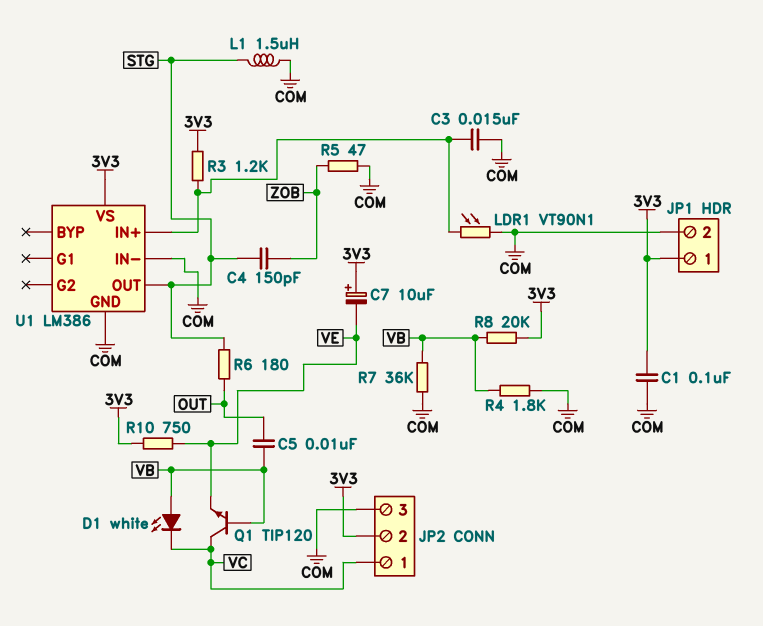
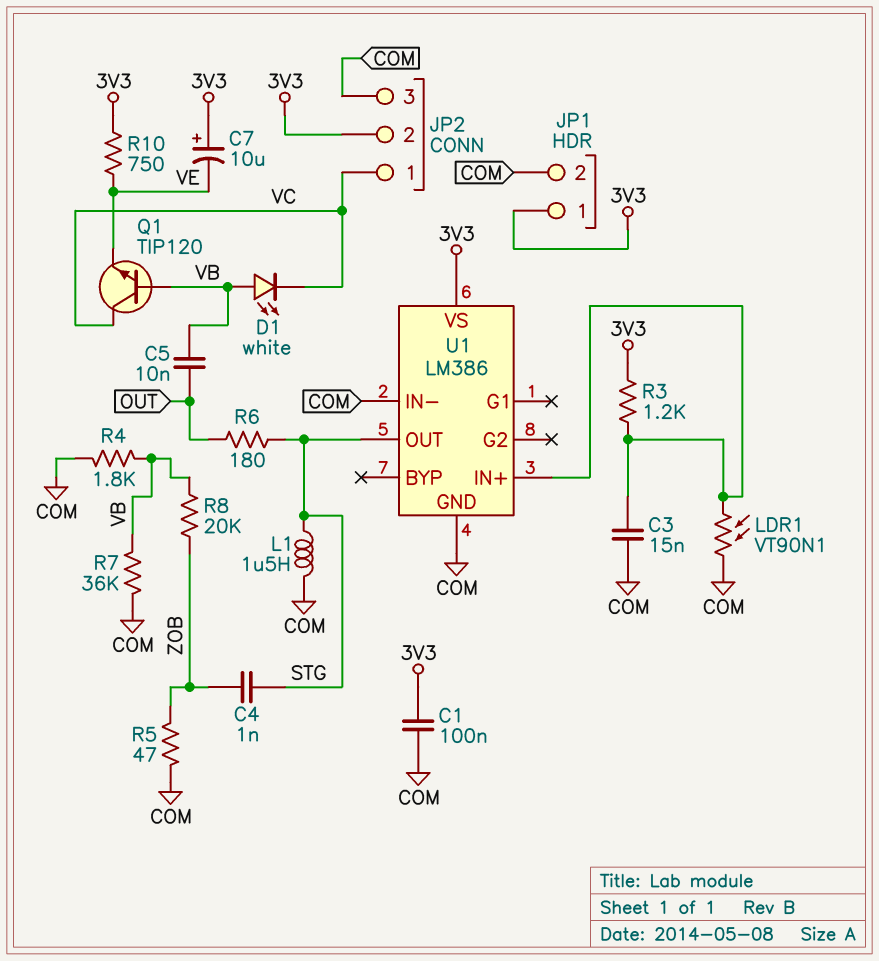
C4: 150pF (STG, ZOB) -> 1nF (STG, ZOB)
R8: 20k (3V3, VB) -> 20k (VB, ZOB)

